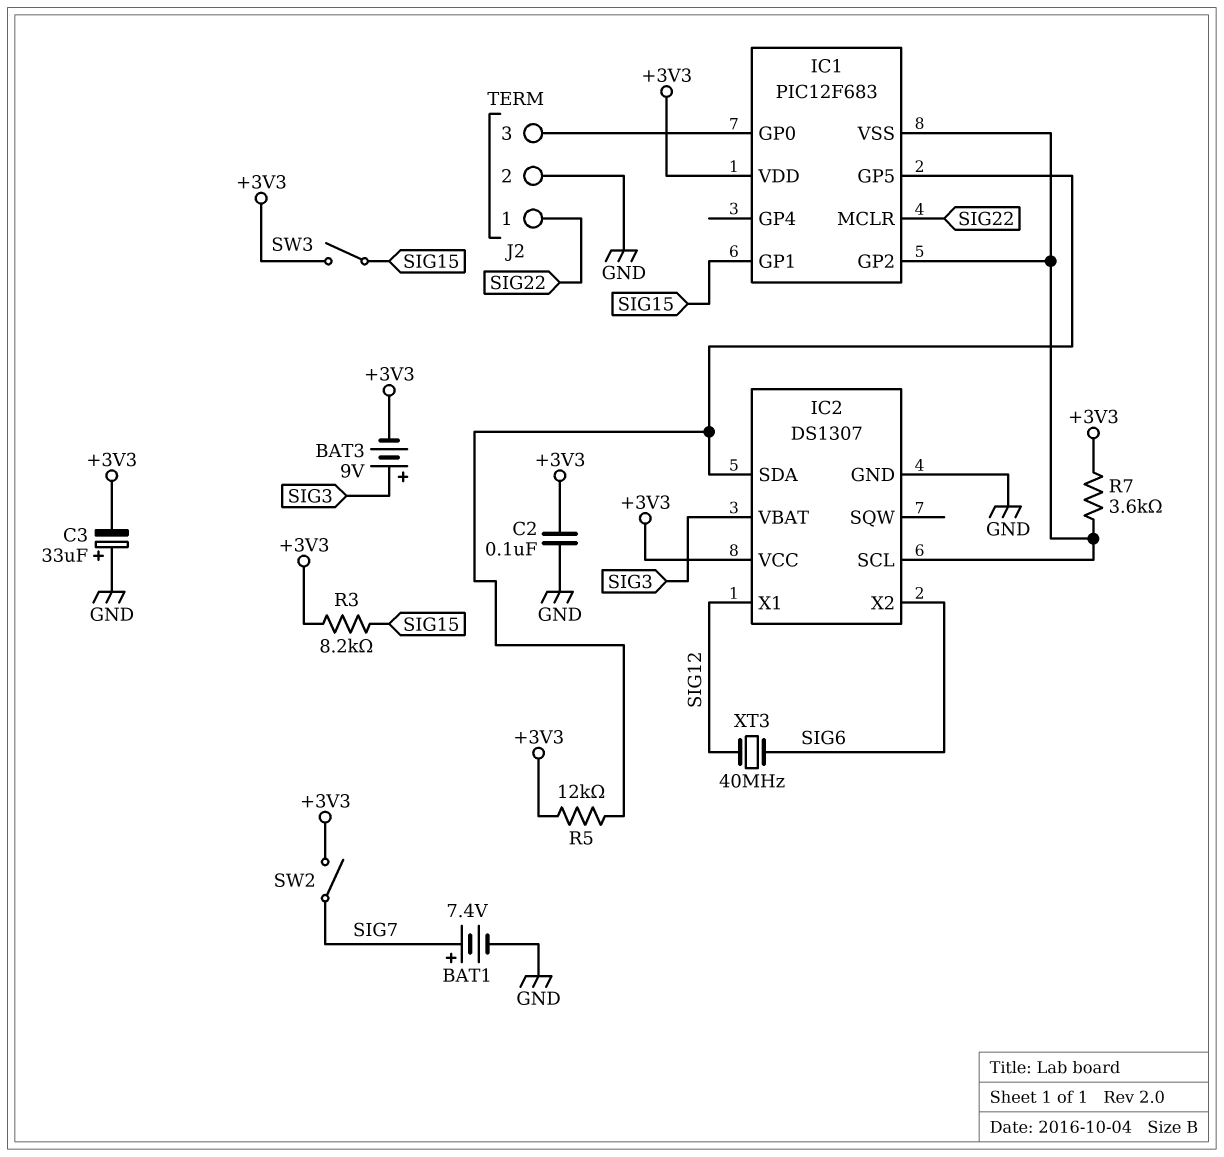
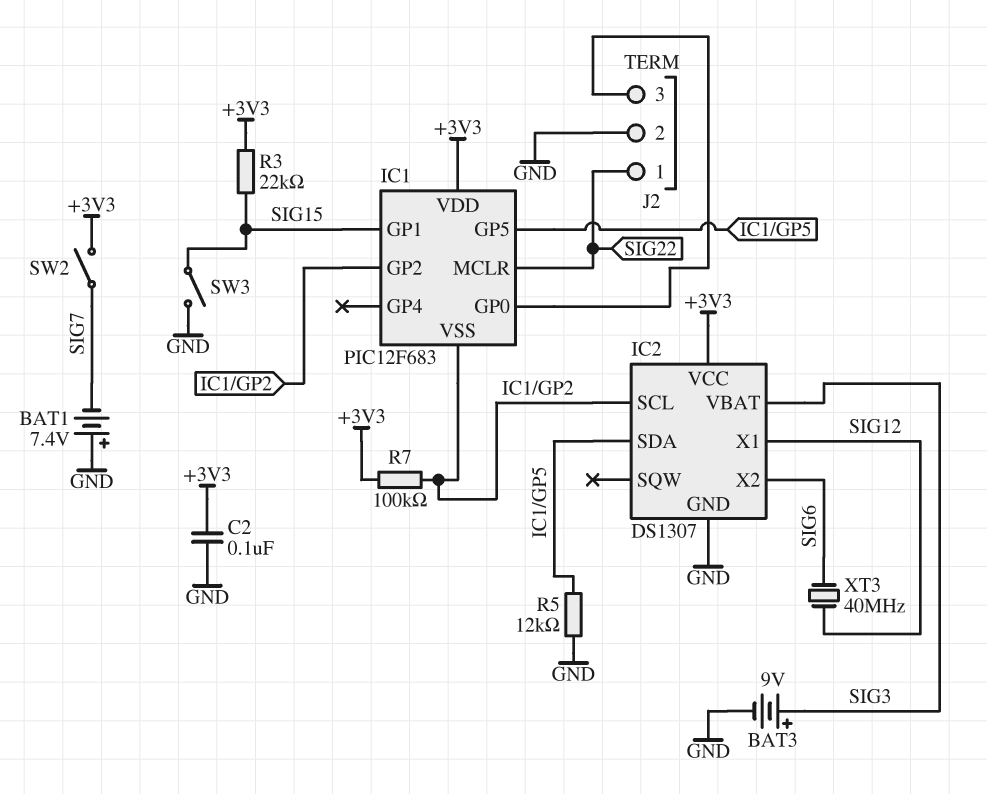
BAT1: 7.4V (plus SIG7, minus GND) -> 7.4V (plus GND, minus SIG7)
BAT3: 9V (plus SIG3, minus +3V3) -> 9V (plus SIG3, minus GND)
C3: 33uF (plus GND, minus +3V3) -> none
R3: 8.2k (+3V3, SIG15) -> 22k (+3V3, SIG15)
R5: 12k (+3V3, IC1/GP5) -> 12k (GND, IC1/GP5)
R7: 3.6k (+3V3, IC1/GP2) -> 100k (+3V3, IC1/GP2)
SW3: switch (+3V3, SIG15) -> switch (GND, SIG15)

